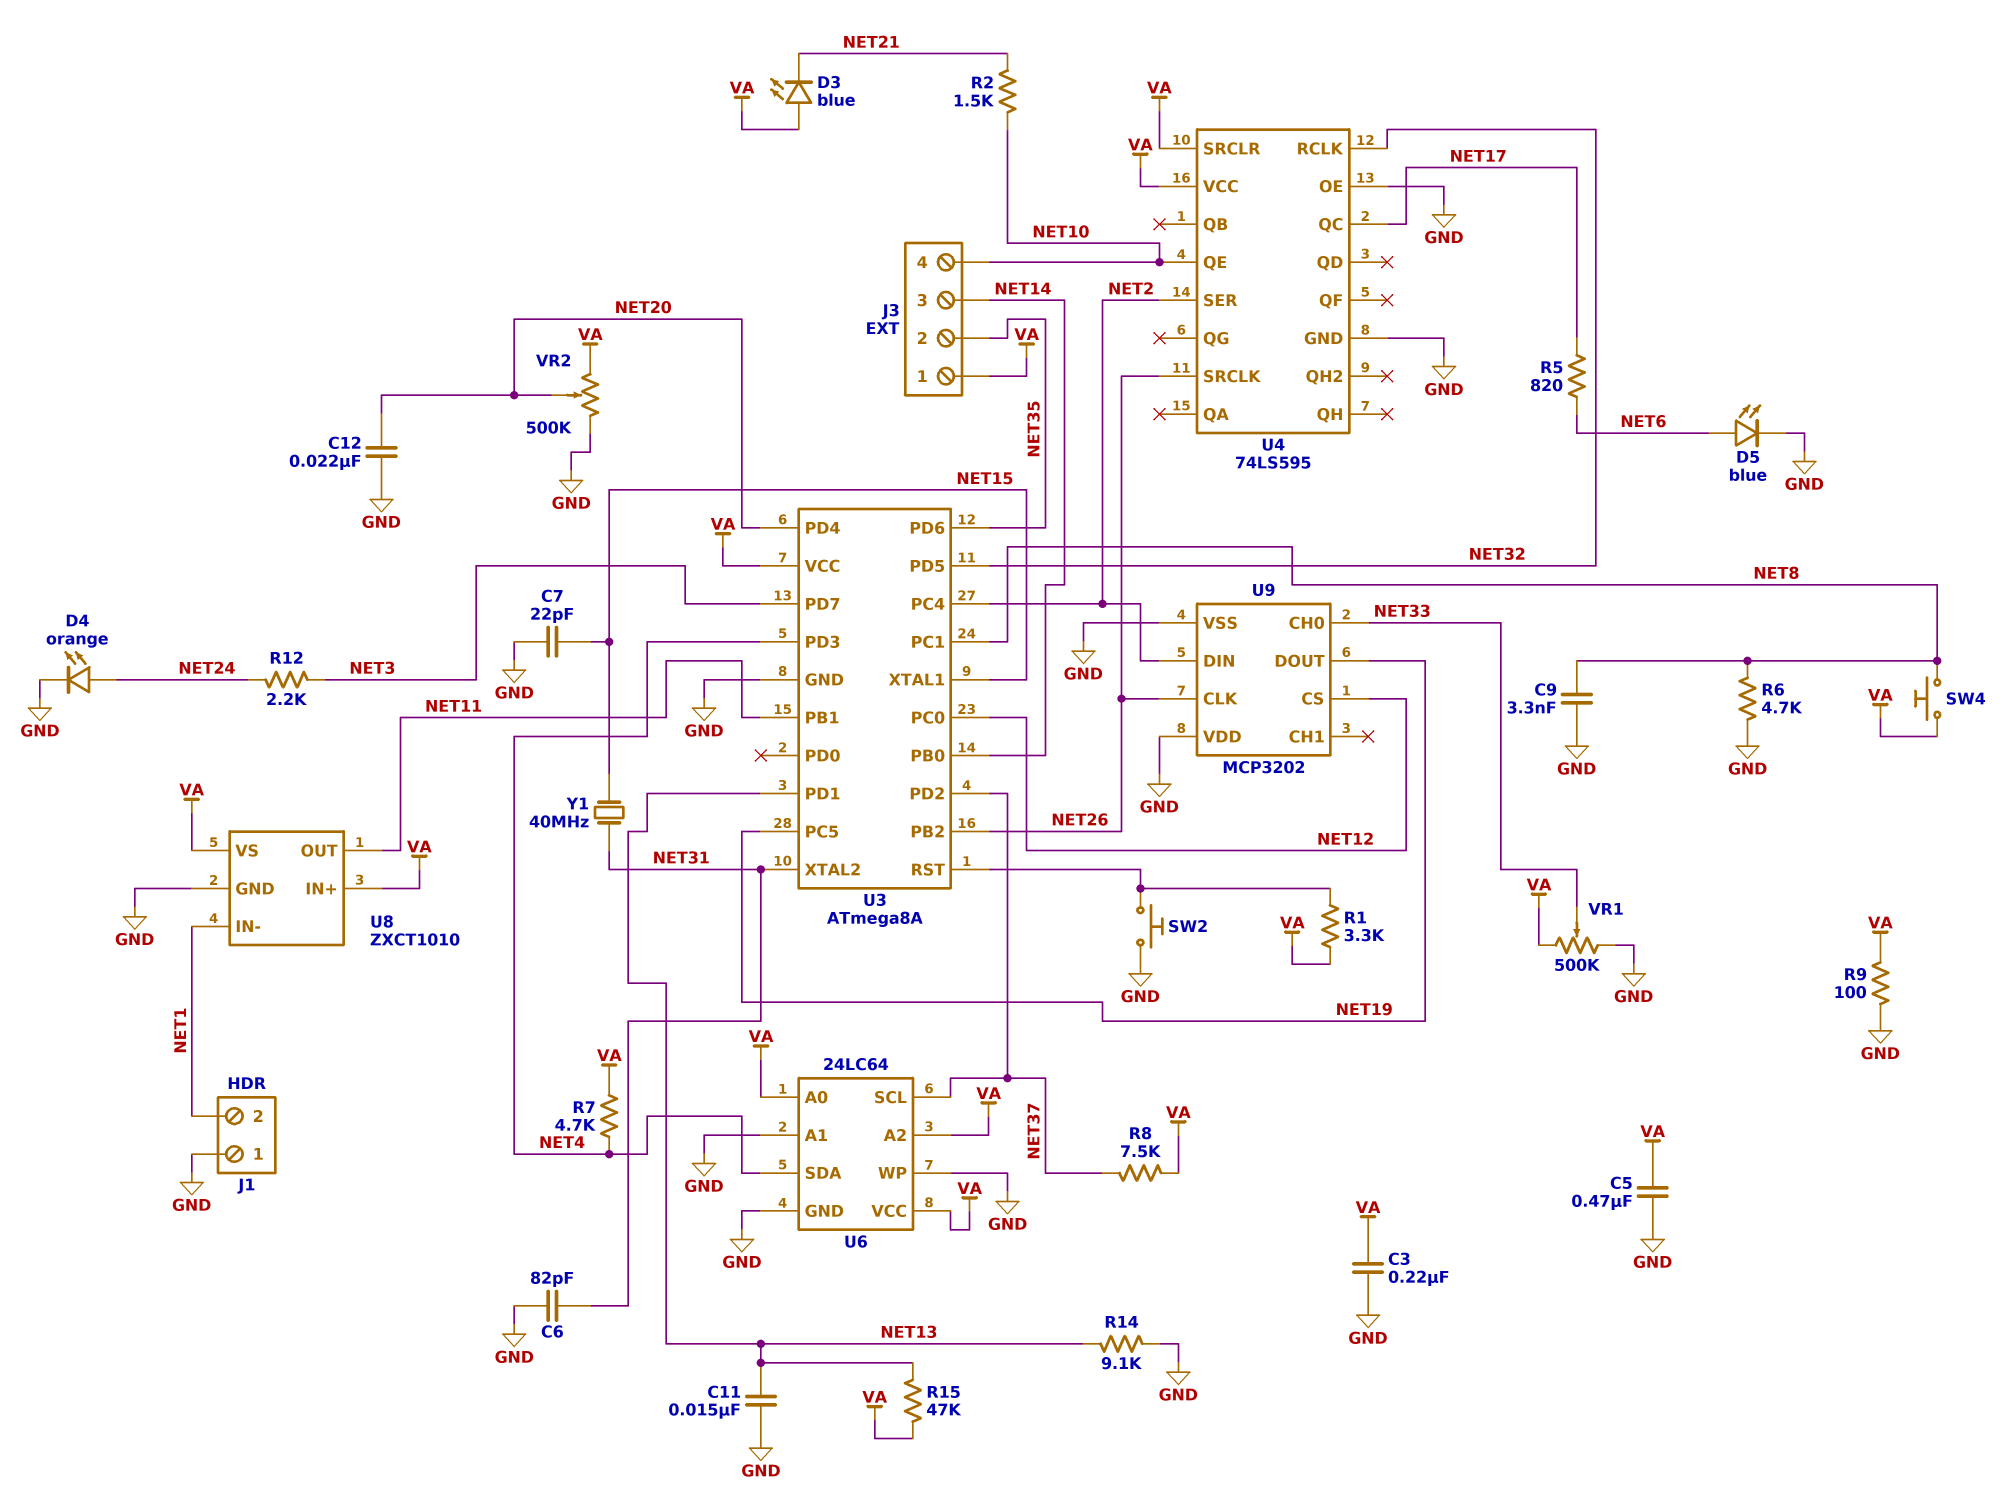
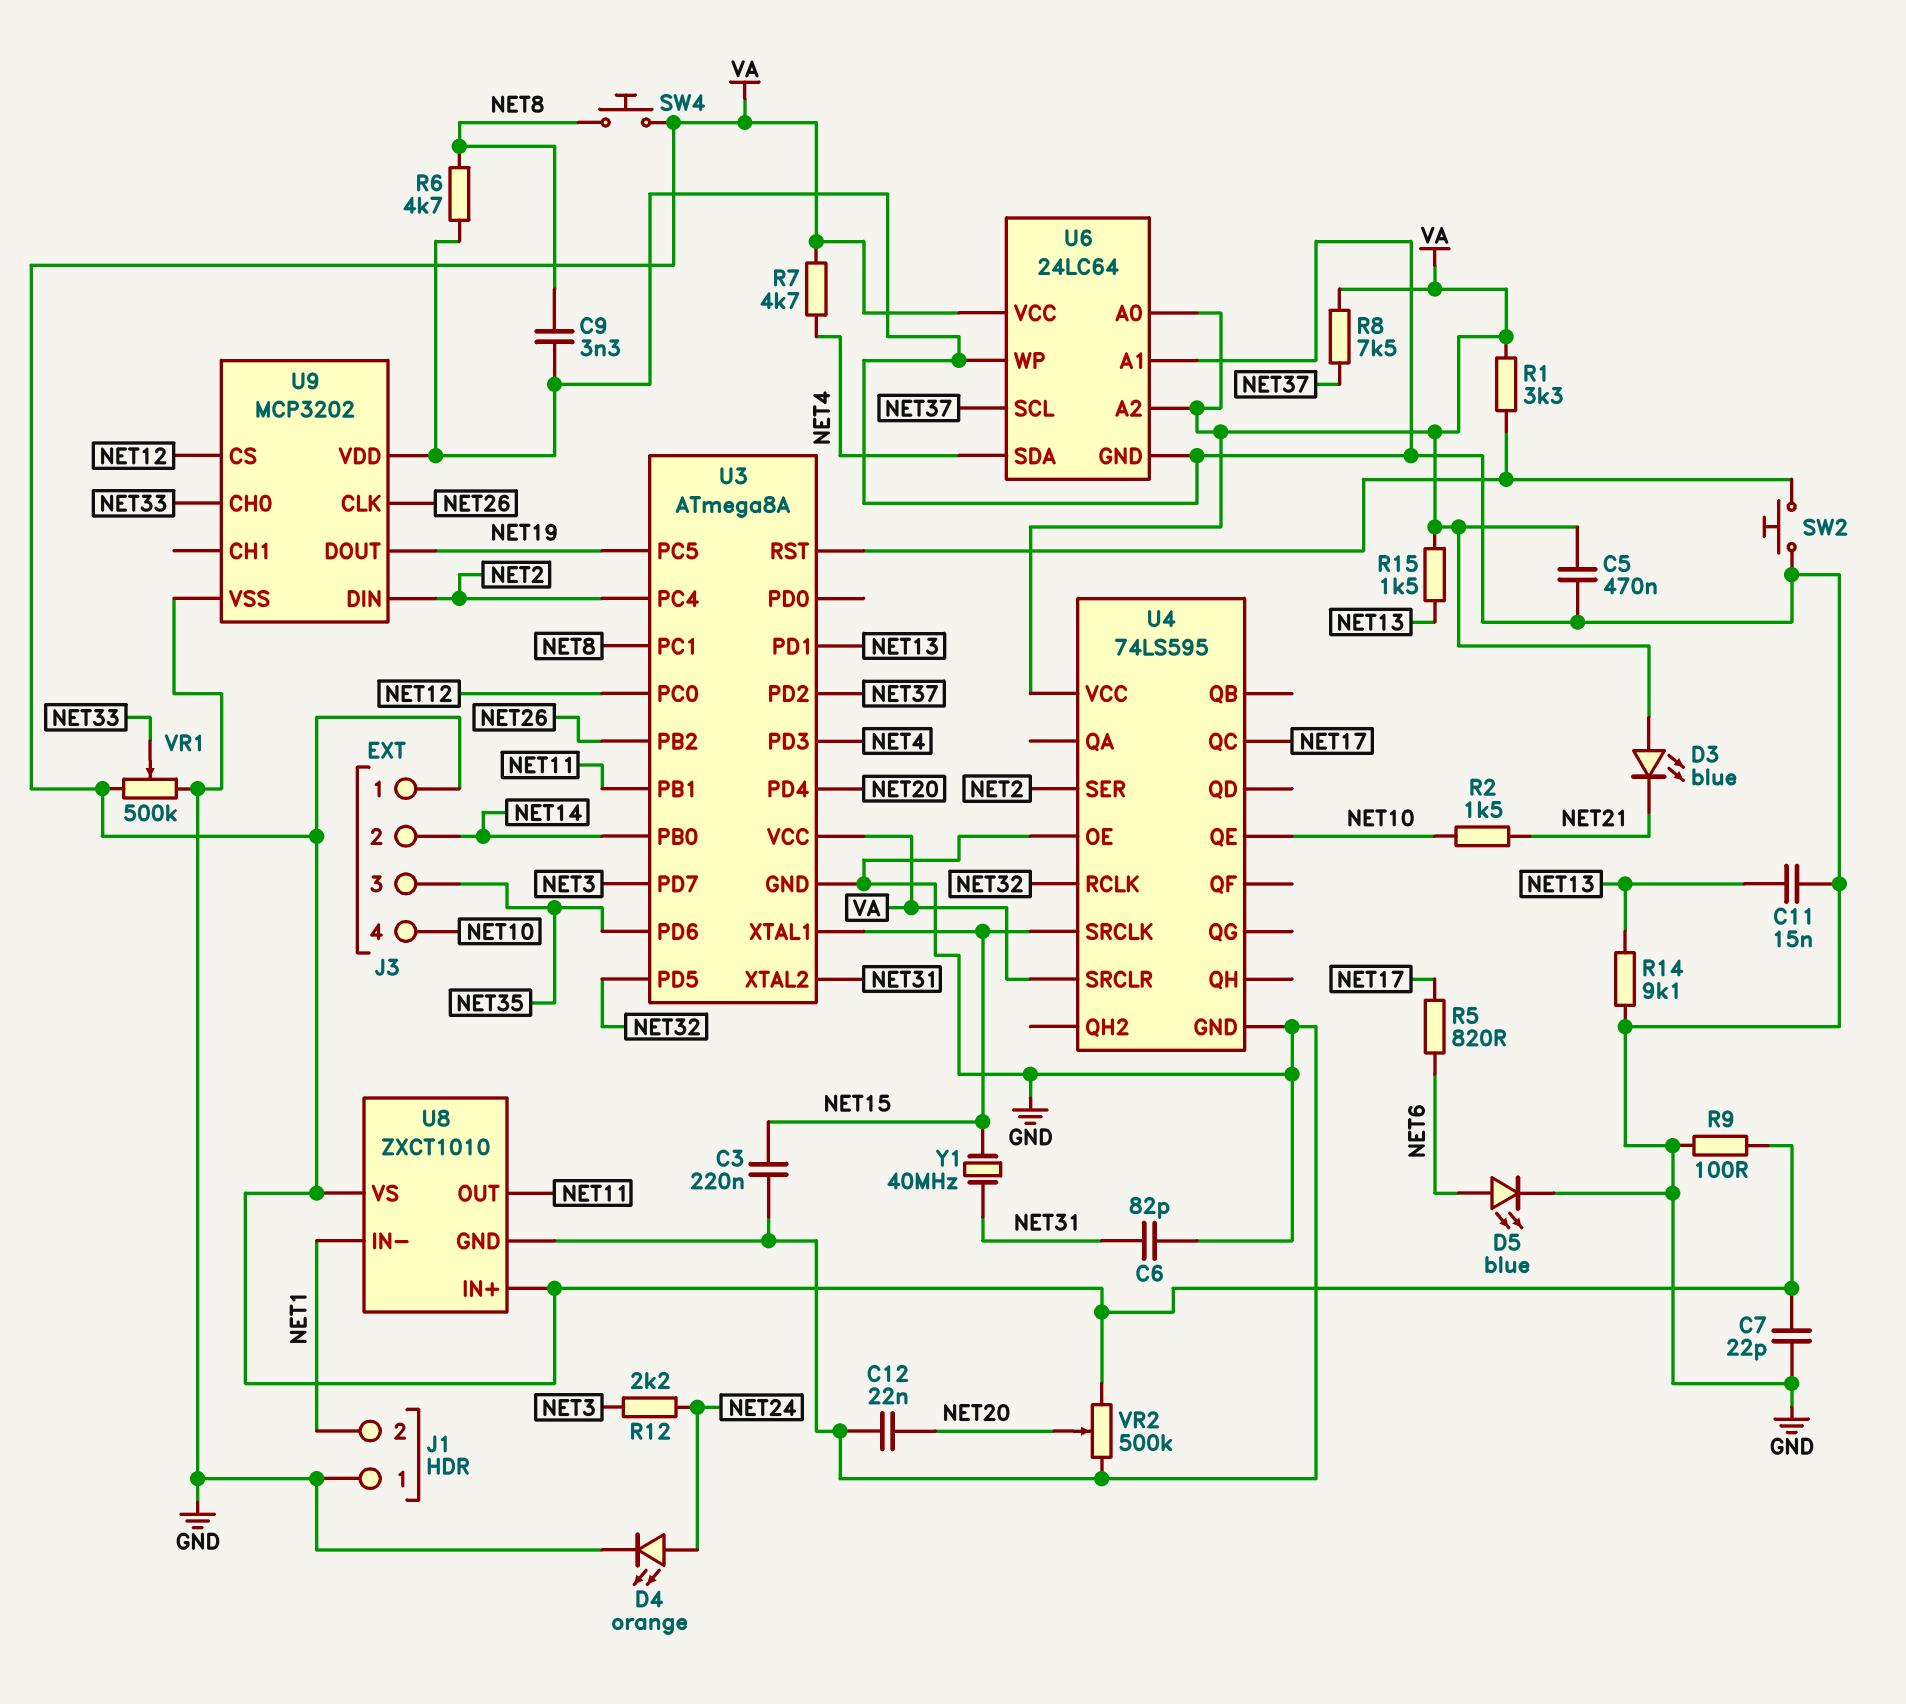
C3: 220nF (GND, VA) -> 220nF (GND, NET15)
C7: 22pF (GND, NET15) -> 22pF (GND, VA)
J3 pin 2: NET35 -> NET14
J3 pin 3: NET14 -> NET35
R15: 47k (NET13, VA) -> 1.5k (NET13, VA)
U4 pin SRCLK: NET26 -> NET15

